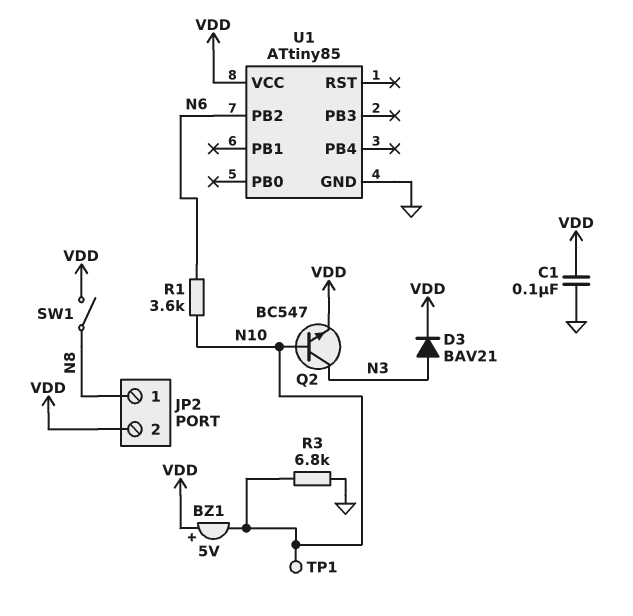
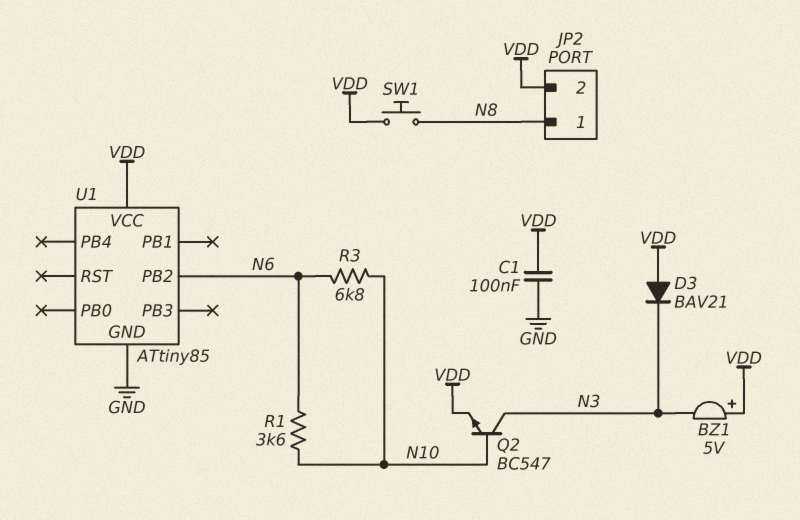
BZ1: buzzer 5V (plus VDD, minus N10) -> buzzer 5V (plus VDD, minus N3)
D3: diode BAV21 (A N3, K VDD) -> diode BAV21 (A VDD, K N3)
R3: 6.8k (GND, N10) -> 6.8k (N6, N10)
SW1: switch (N8, VDD) -> button (N8, VDD)
TP1: test point (N10) -> none

